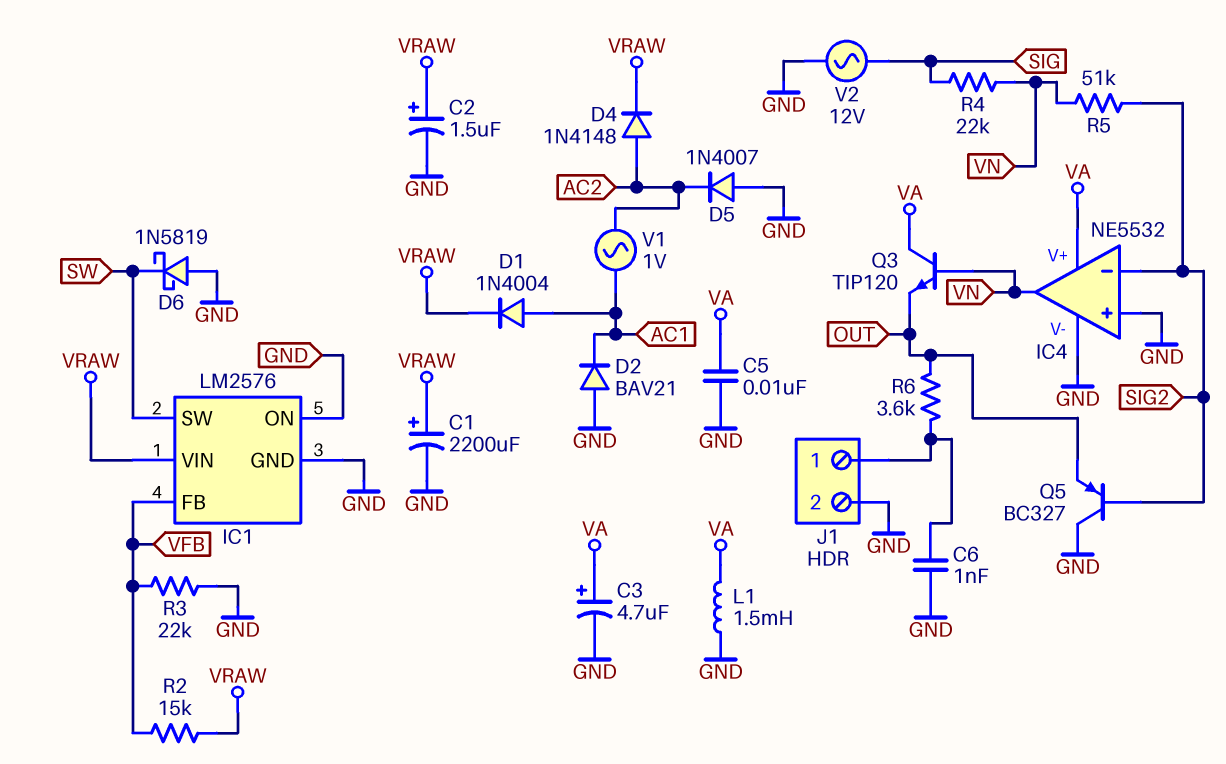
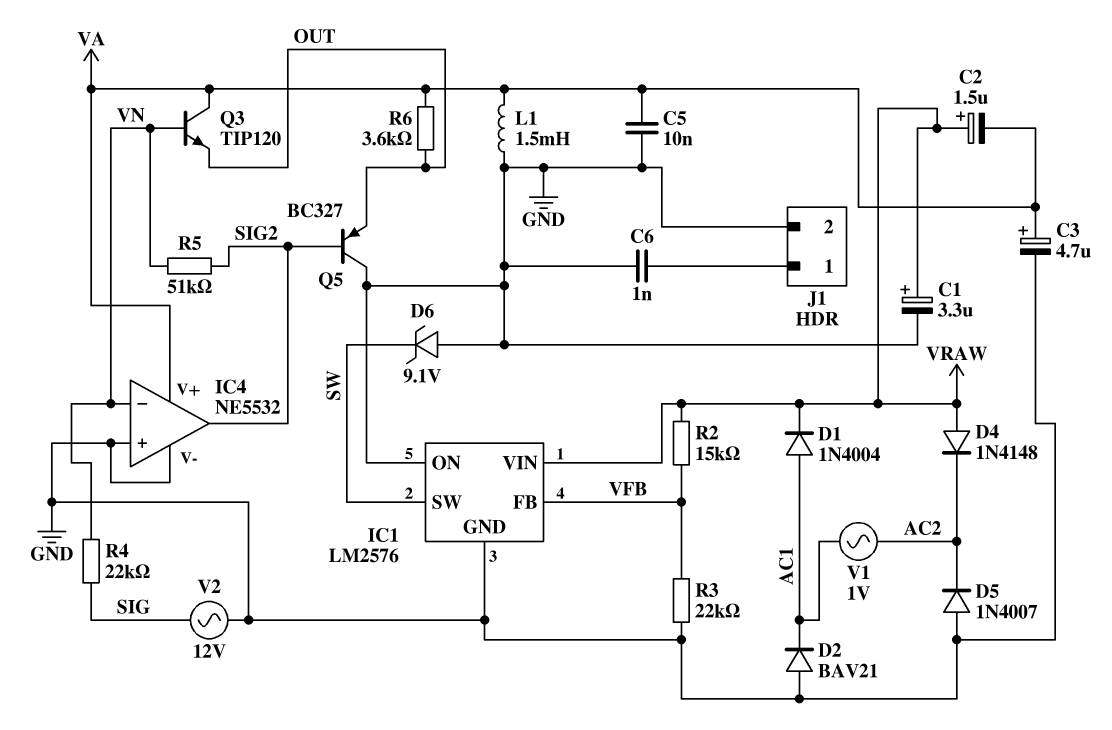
C1: 2200uF (plus VRAW, minus GND) -> 3.3uF (plus VRAW, minus GND)
C2: 1.5uF (plus VRAW, minus GND) -> 1.5uF (plus VRAW, minus VA)
D4: diode 1N4148 (A AC2, K VRAW) -> diode 1N4148 (A VRAW, K AC2)
D6: schottky 1N5819 (A GND, K SW) -> zener 9.1V (A GND, K SW)
IC4 pin in-: SIG2 -> VN
IC4 pin out: VN -> SIG2
R6: 3.6k (J1/1, OUT) -> 3.6k (OUT, VA)

